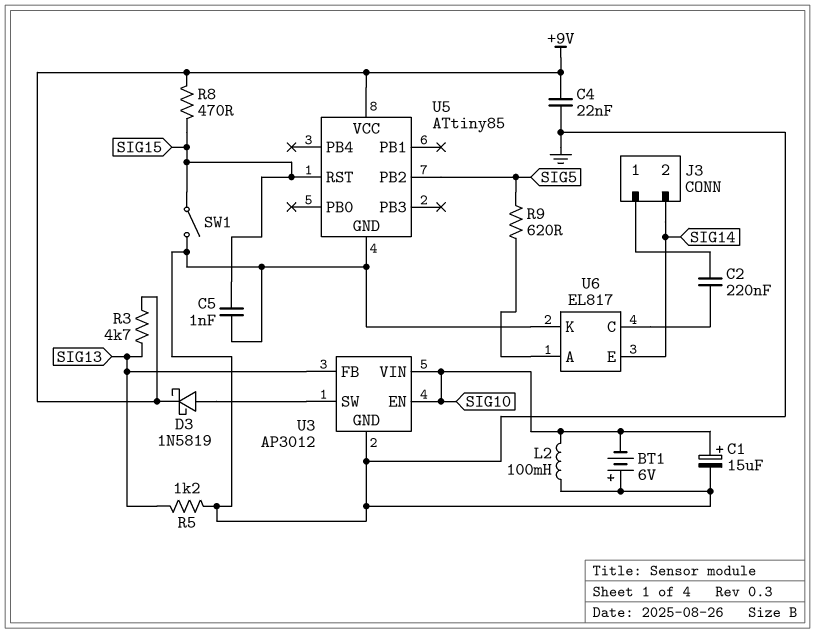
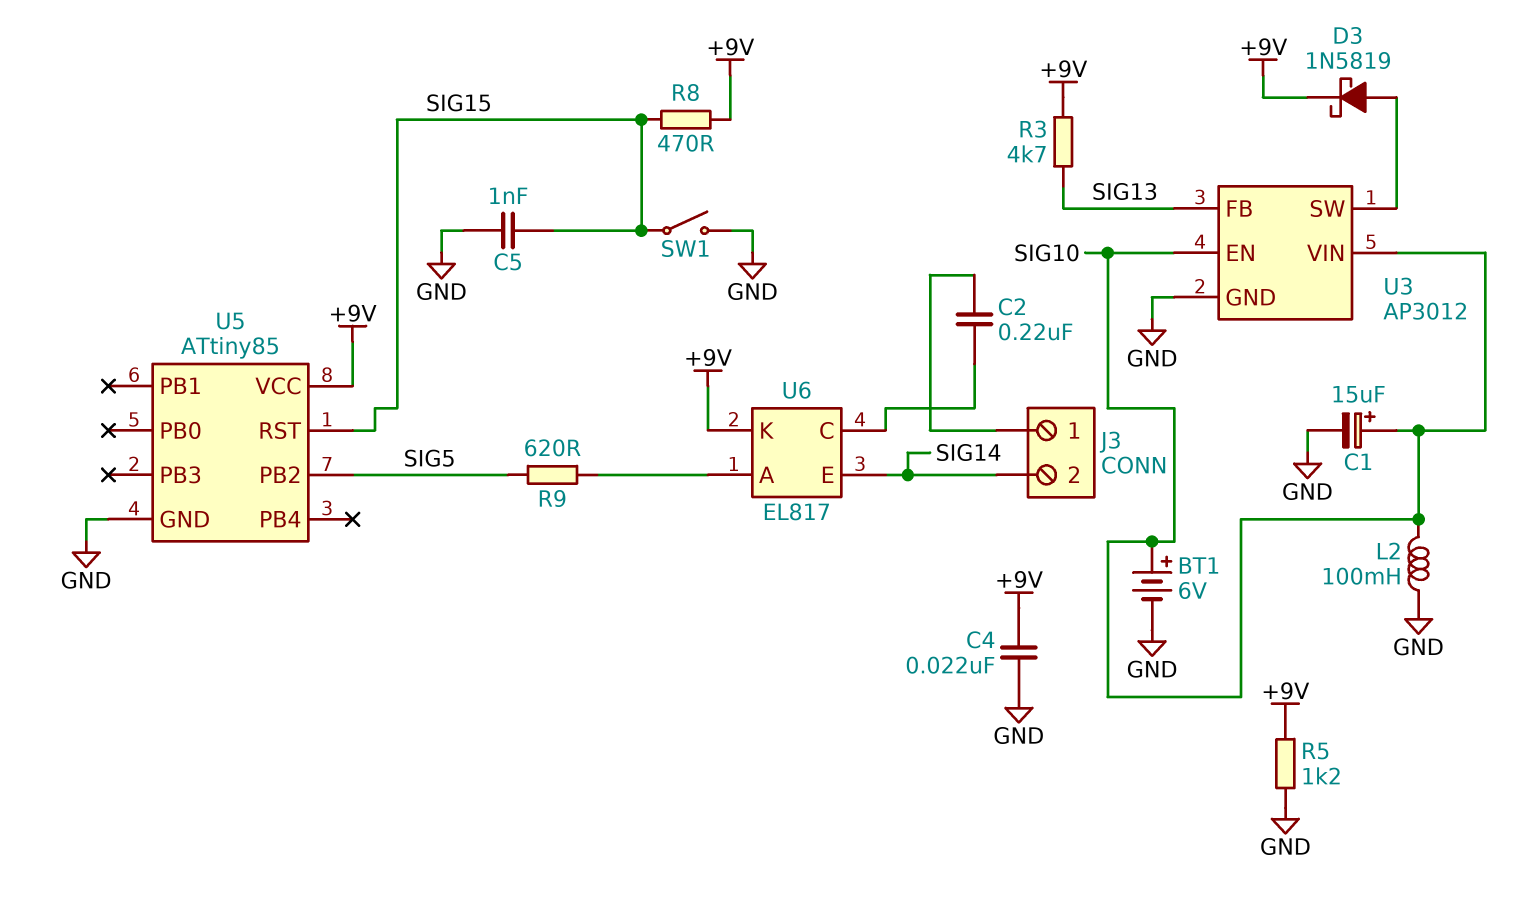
BT1: 6V (plus GND, minus SIG10) -> 6V (plus SIG10, minus GND)
R5: 1.2k (GND, SIG13) -> 1.2k (+9V, GND)
U6 pin K: GND -> +9V

